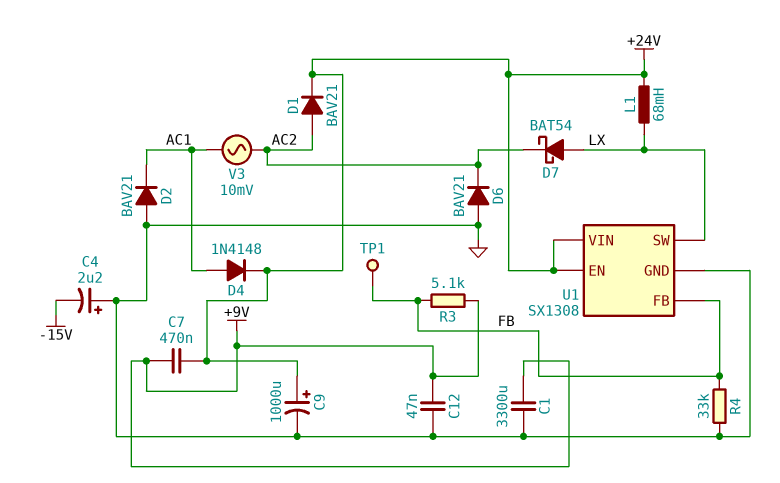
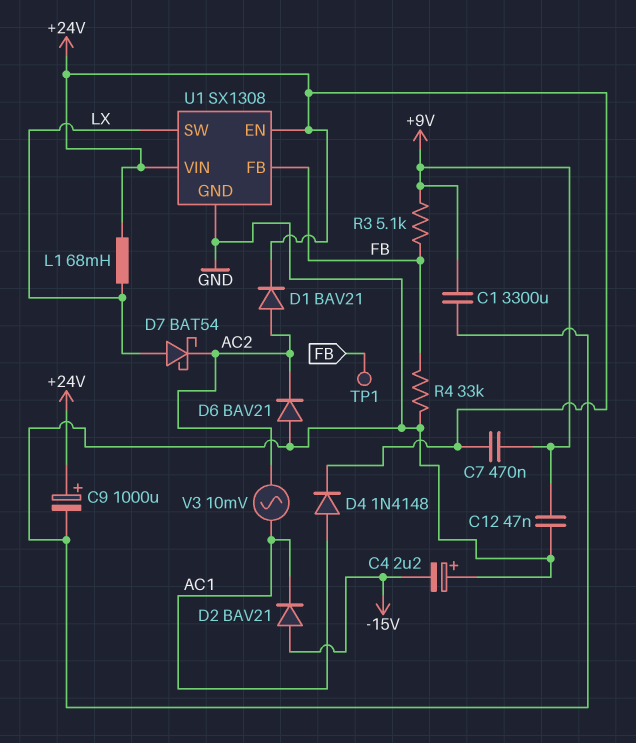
D2: diode BAV21 (A GND, K AC1) -> diode BAV21 (A -15V, K AC1)

